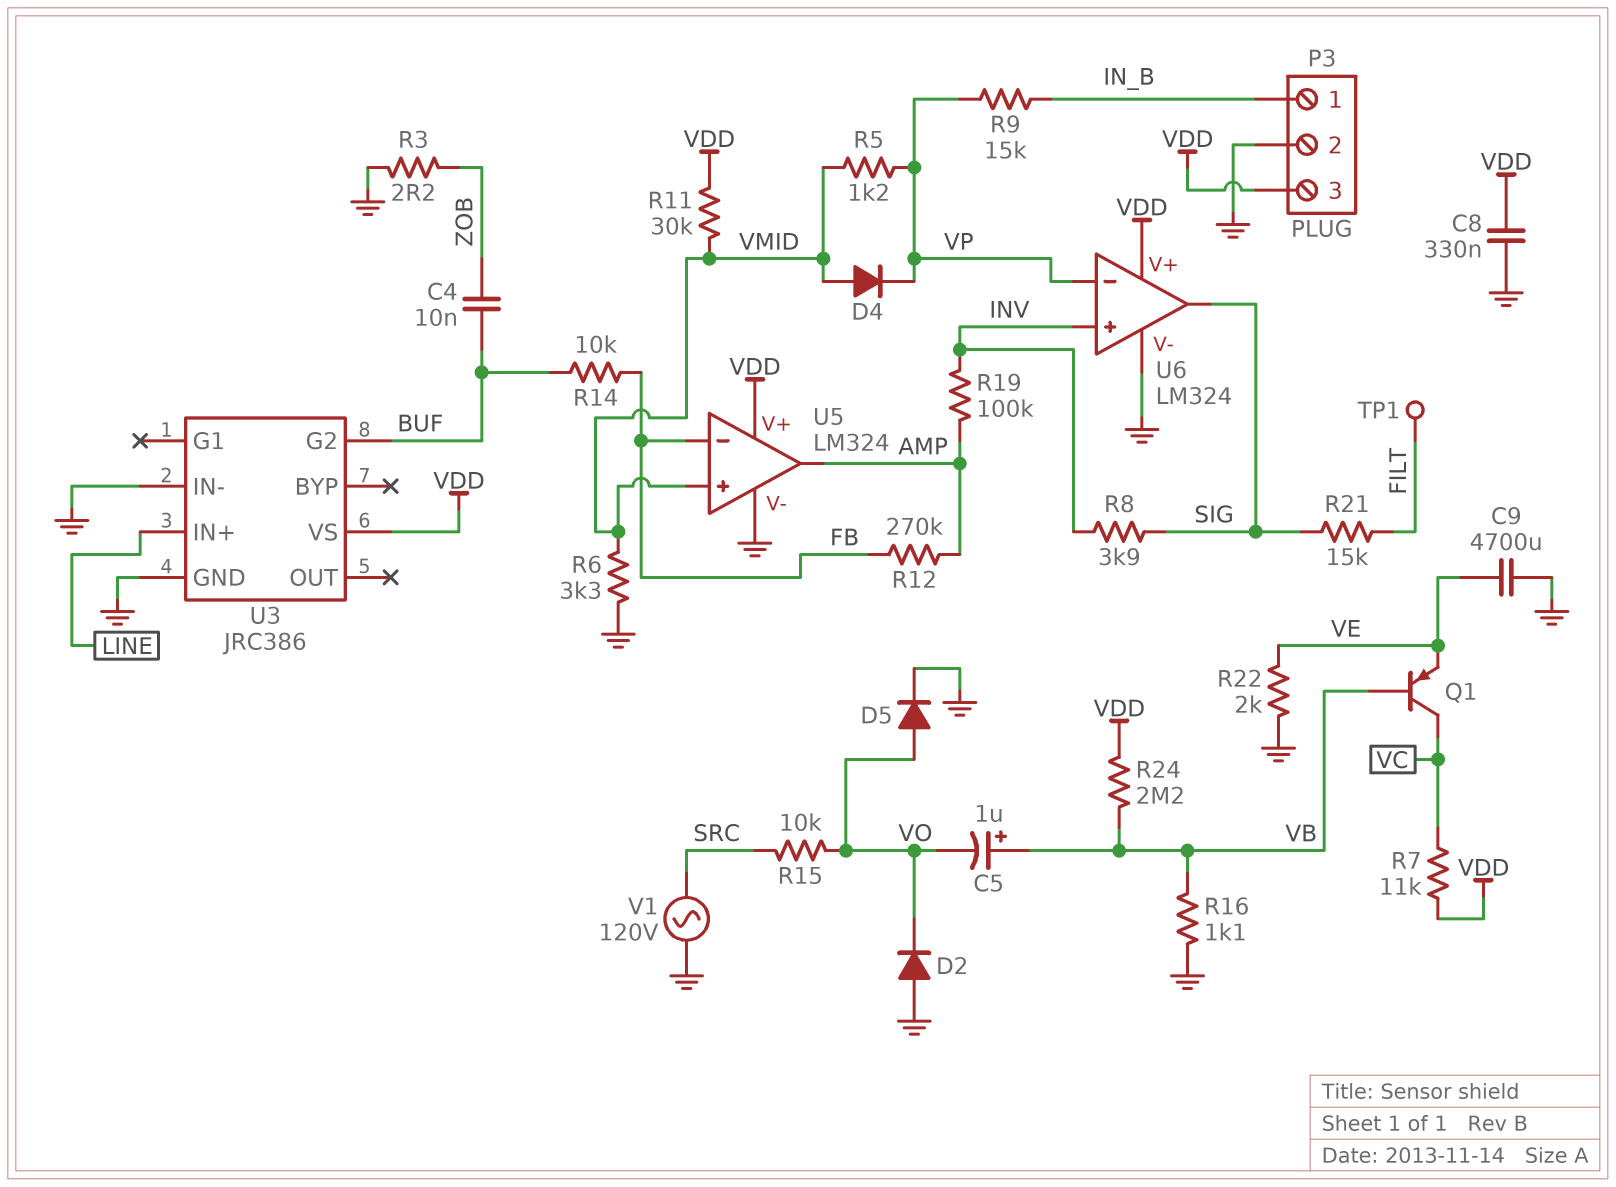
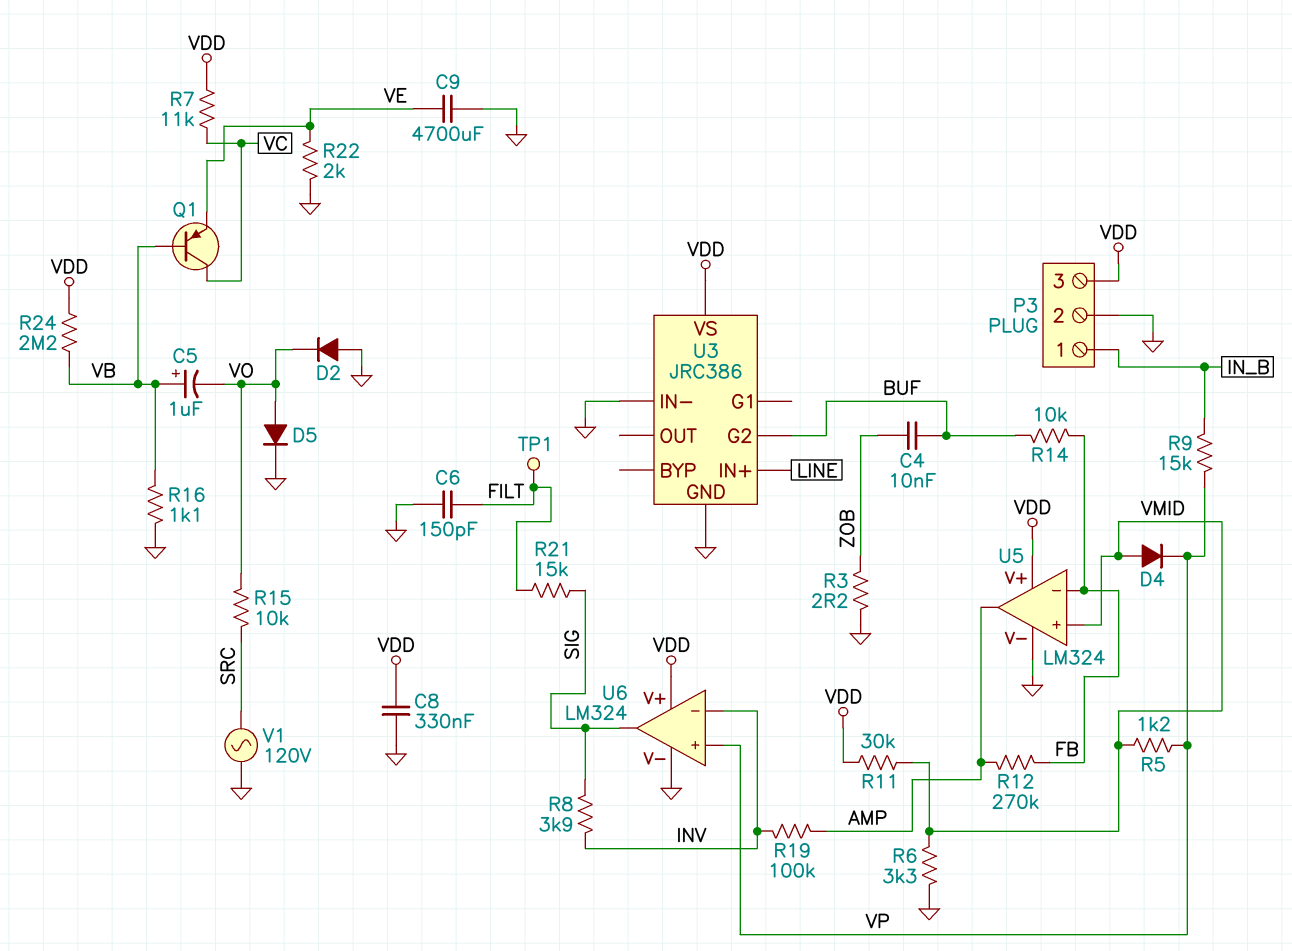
C6: none -> 150pF (FILT, GND)
U6 pin in+: INV -> VP
U6 pin in-: VP -> INV

